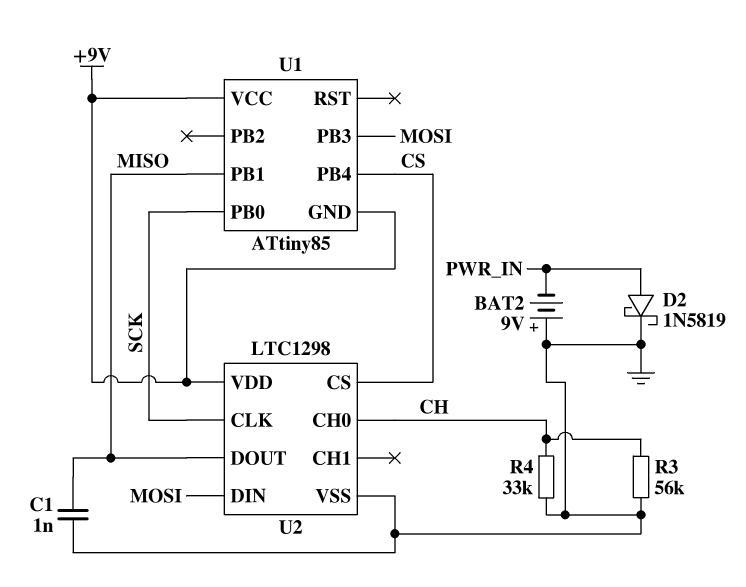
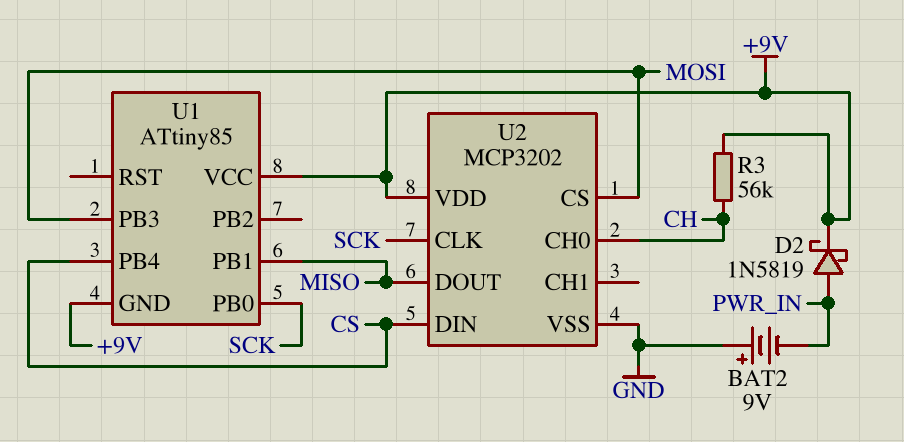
C1: 1nF (GND, MISO) -> none
D2: schottky 1N5819 (A PWR_IN, K GND) -> schottky 1N5819 (A PWR_IN, K +9V)
R3: 56k (CH, GND) -> 56k (+9V, CH)
R4: 33k (CH, GND) -> none
U2: LTC1298 -> MCP3202
U2 pin CS: CS -> MOSI
U2 pin DIN: MOSI -> CS

